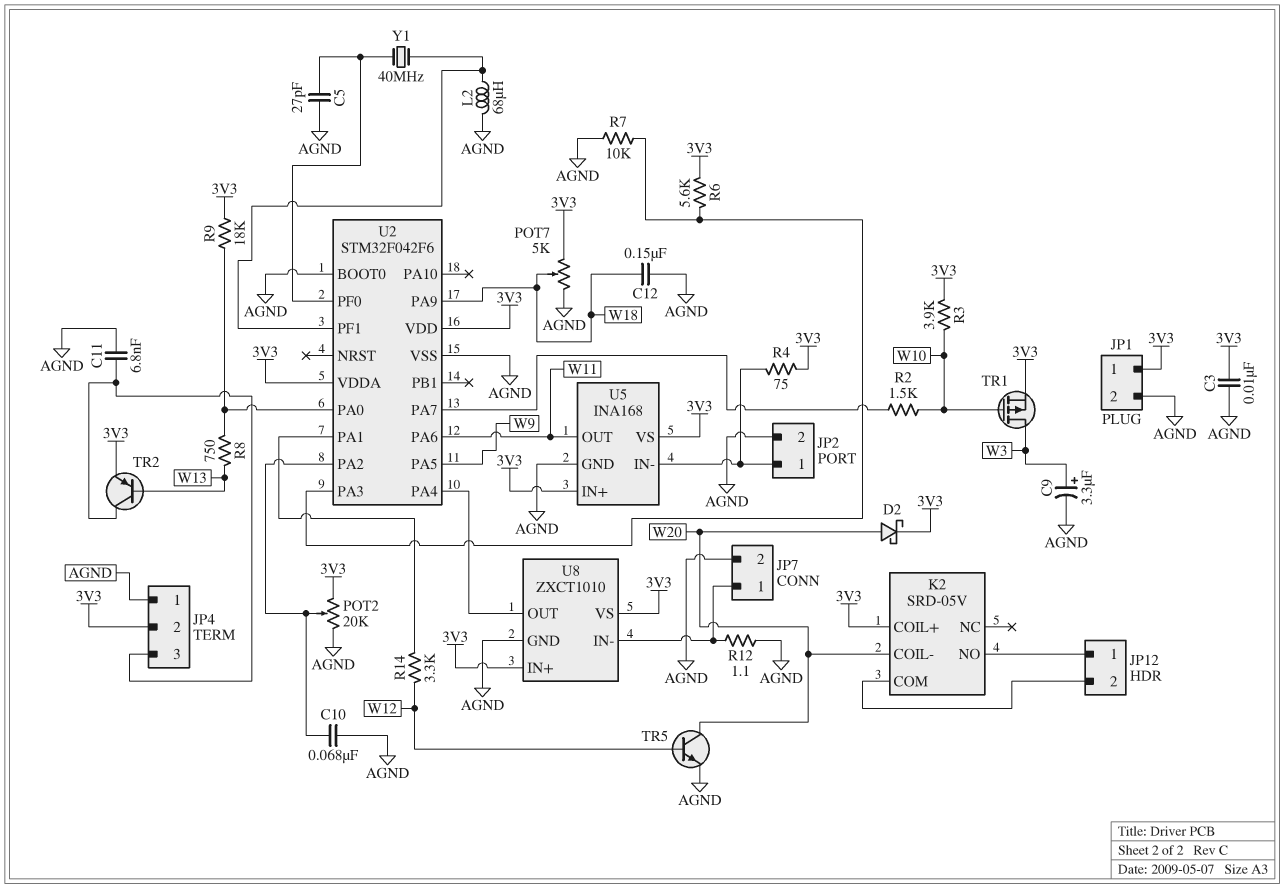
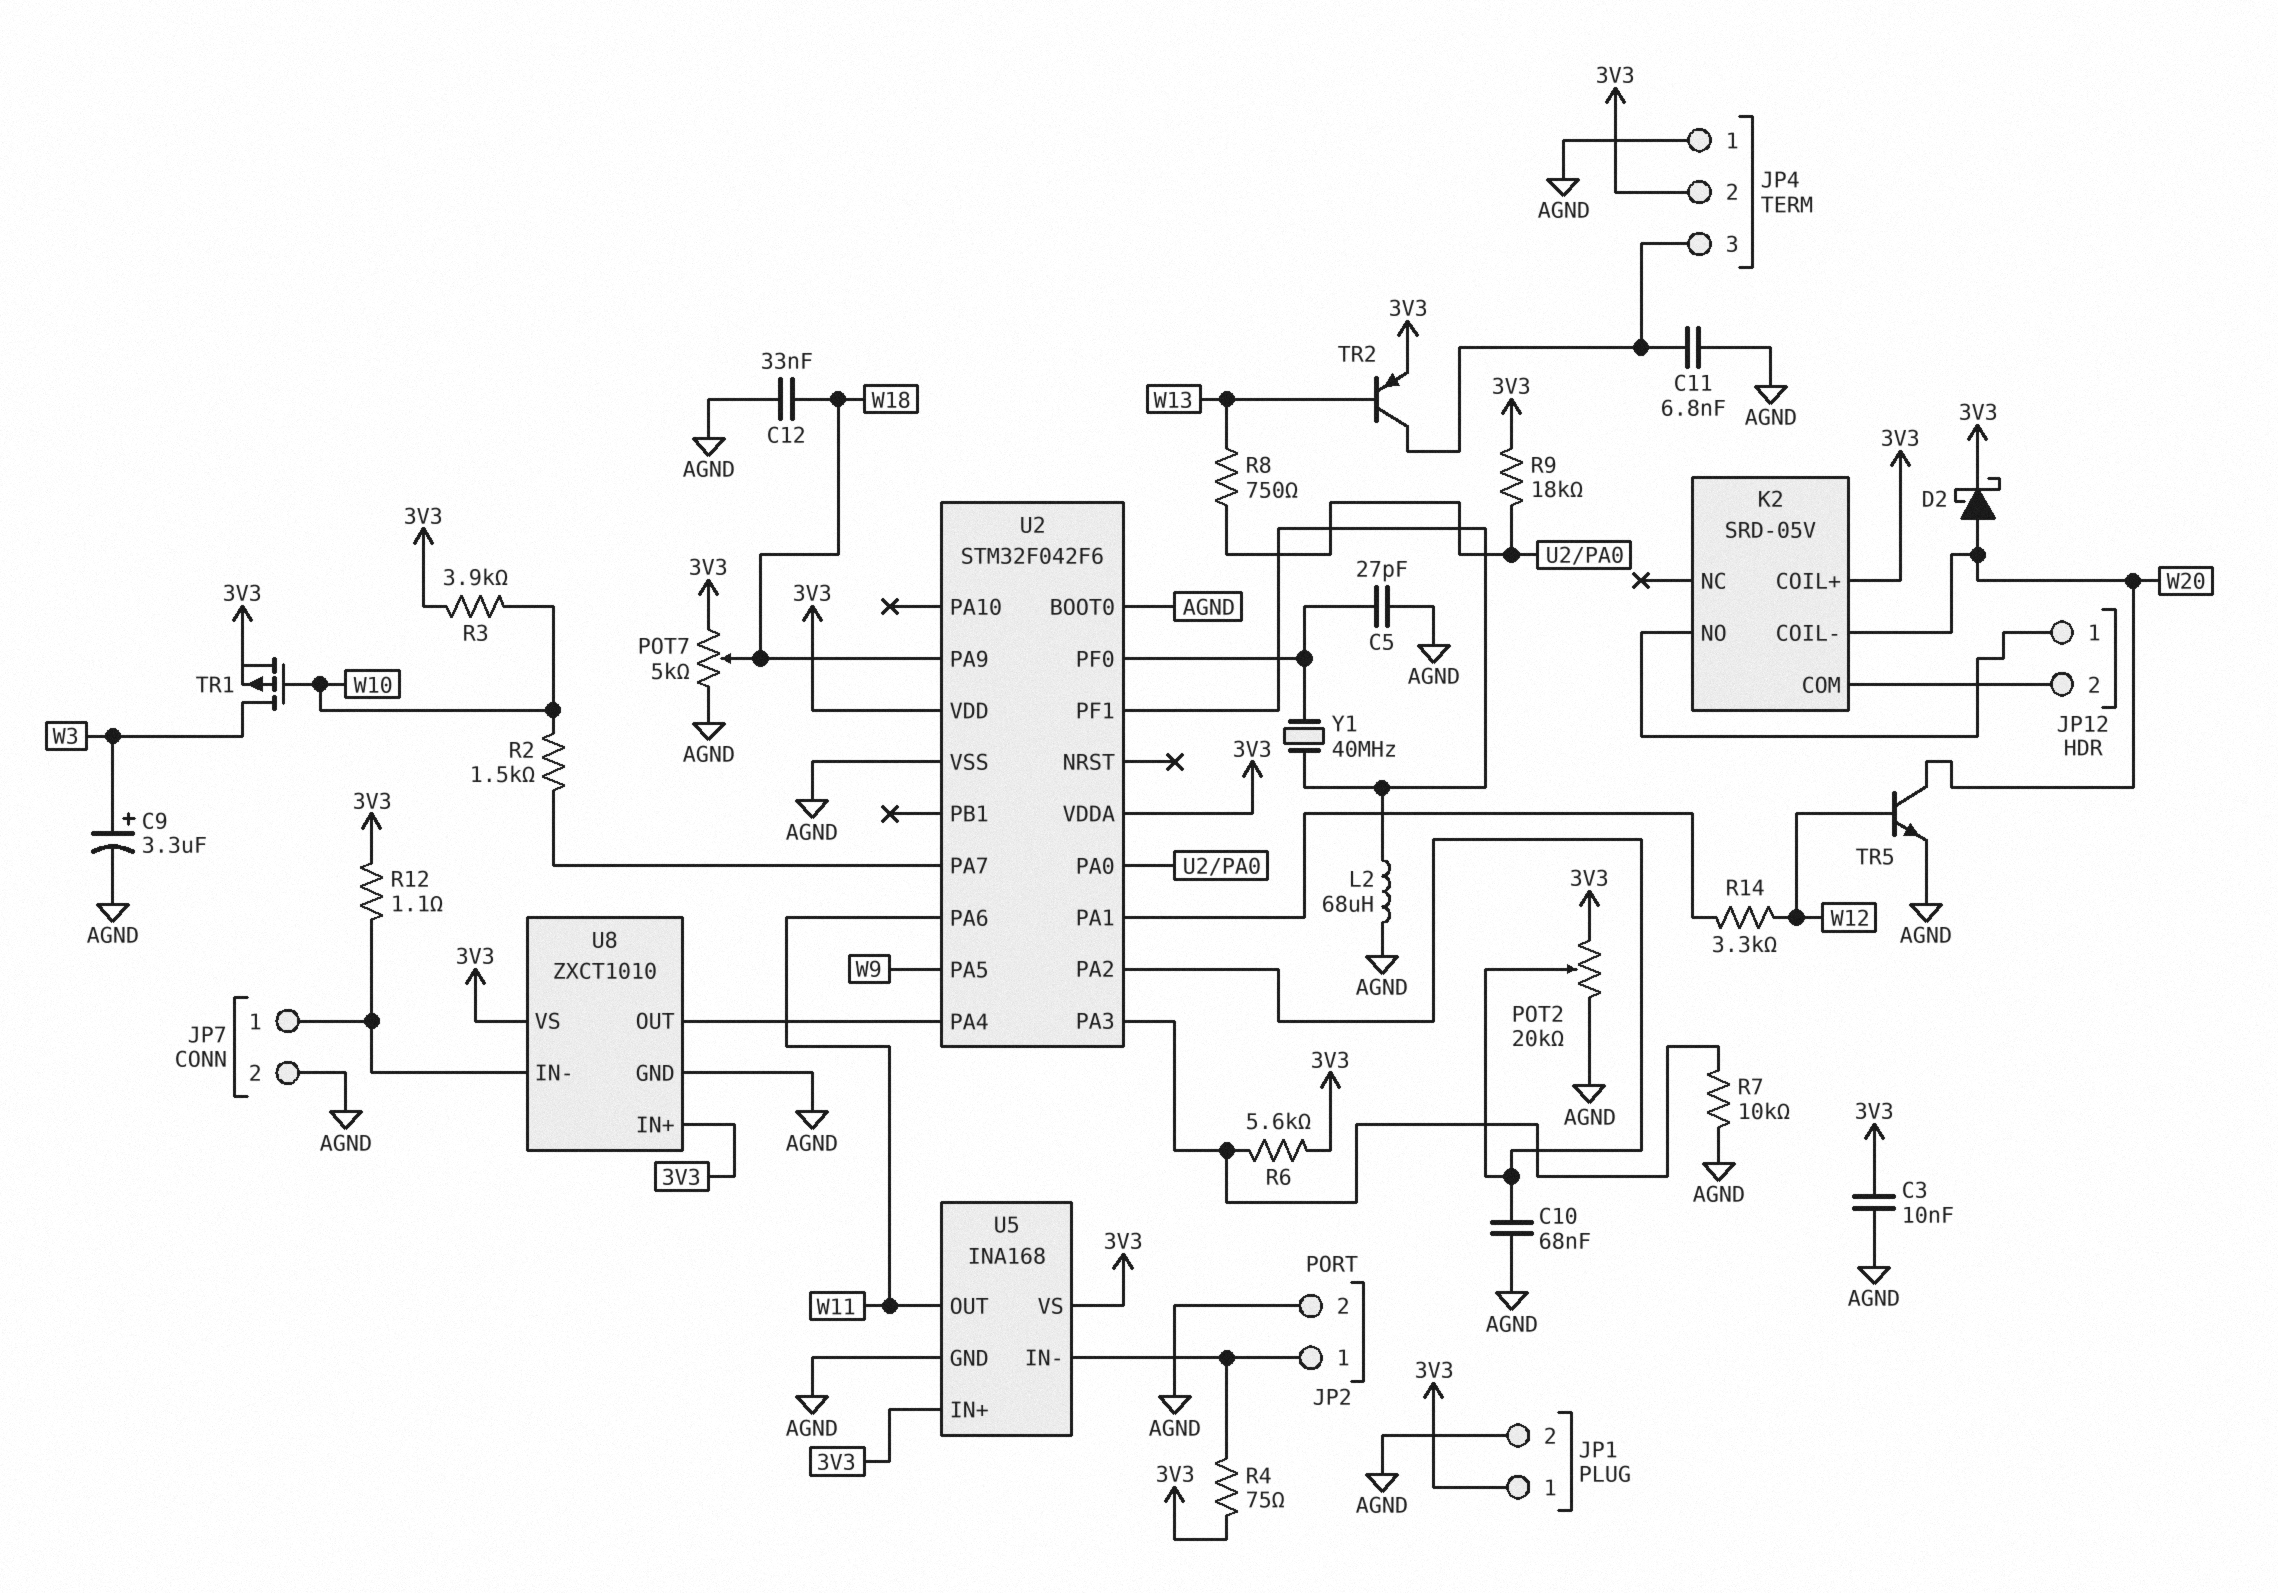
C12: 150nF (AGND, W18) -> 33nF (AGND, W18)
R12: 1.1 (AGND, JP7/1) -> 1.1 (3V3, JP7/1)

